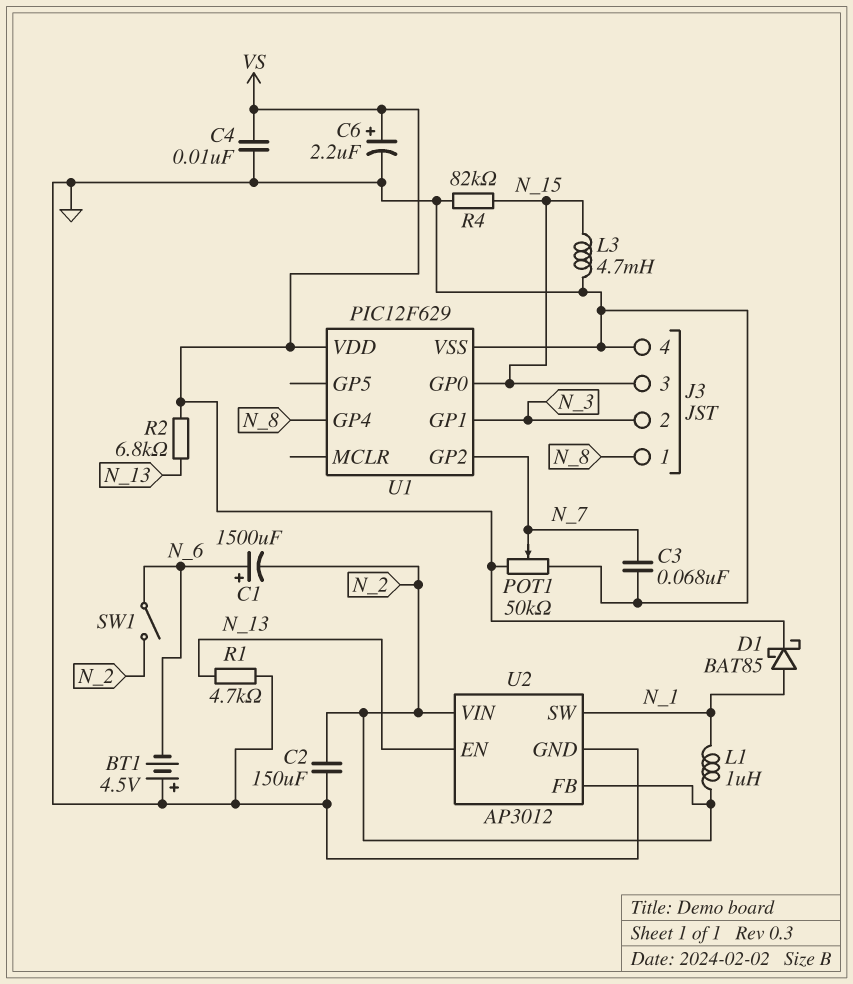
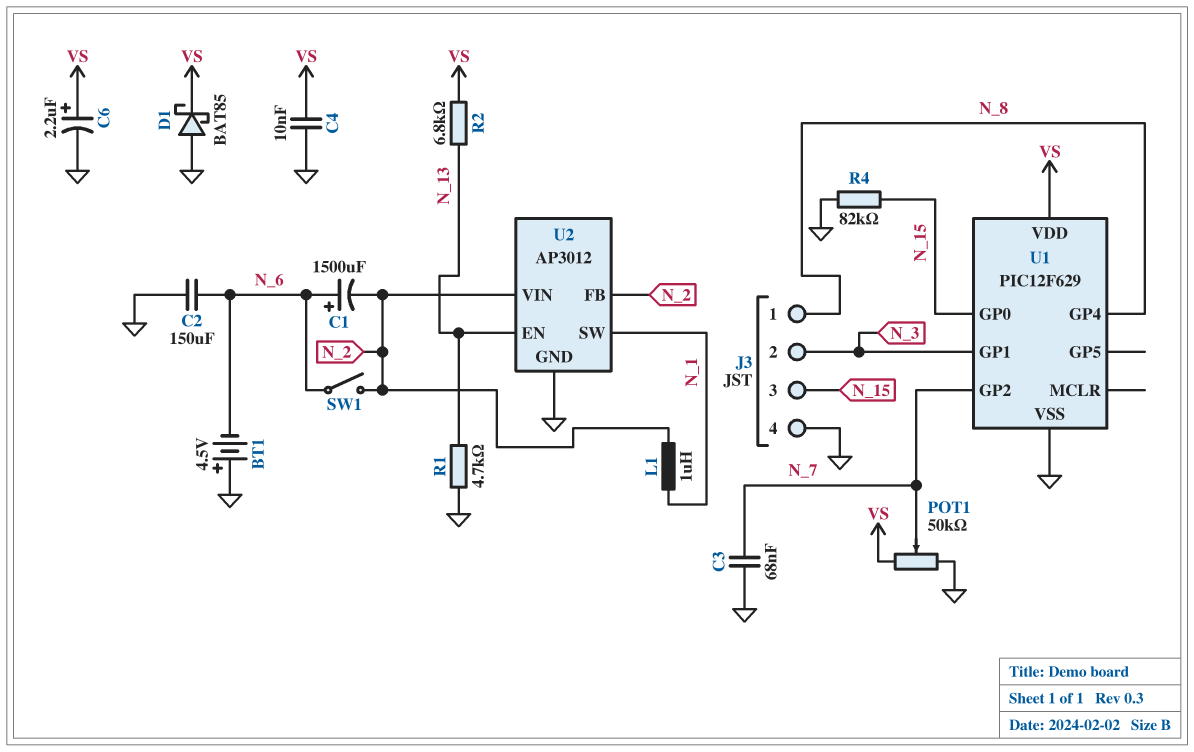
C2: 150uF (GND, N_2) -> 150uF (GND, N_6)
D1: schottky BAT85 (A N_1, K VS) -> schottky BAT85 (A GND, K VS)
L3: 4.7mH (GND, N_15) -> none

